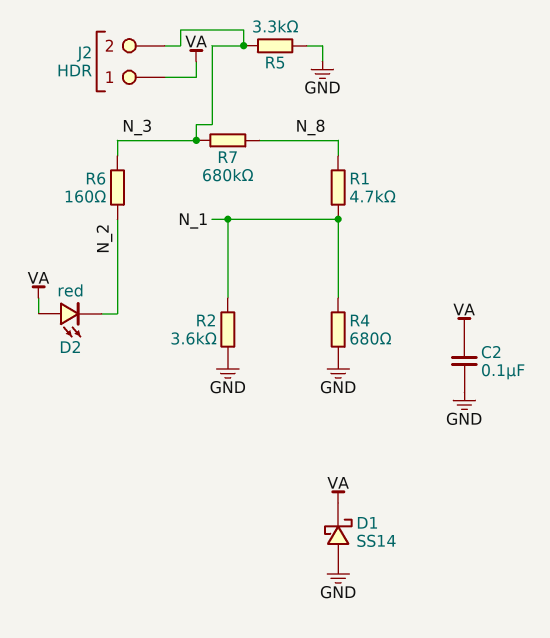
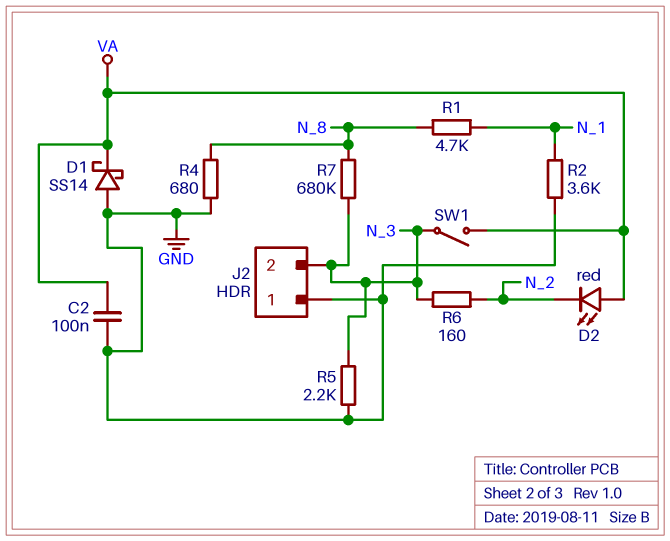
J2 pin 1: VA -> GND
R4: 680 (GND, N_1) -> 680 (GND, N_8)
R5: 3.3k (GND, N_3) -> 2.2k (GND, N_3)
SW1: none -> switch (N_3, VA)

